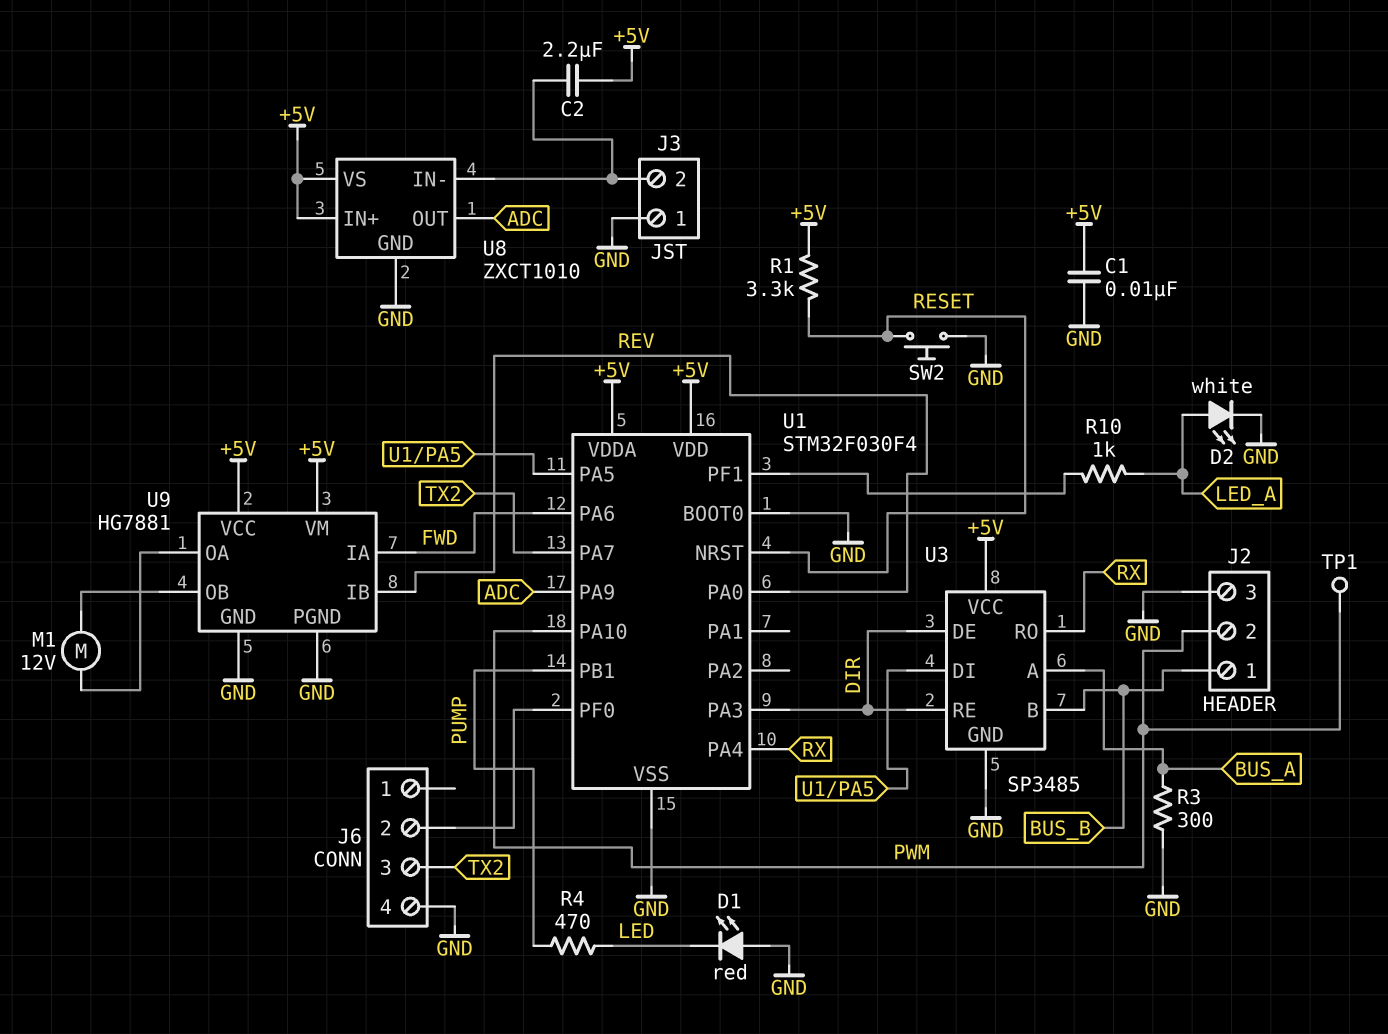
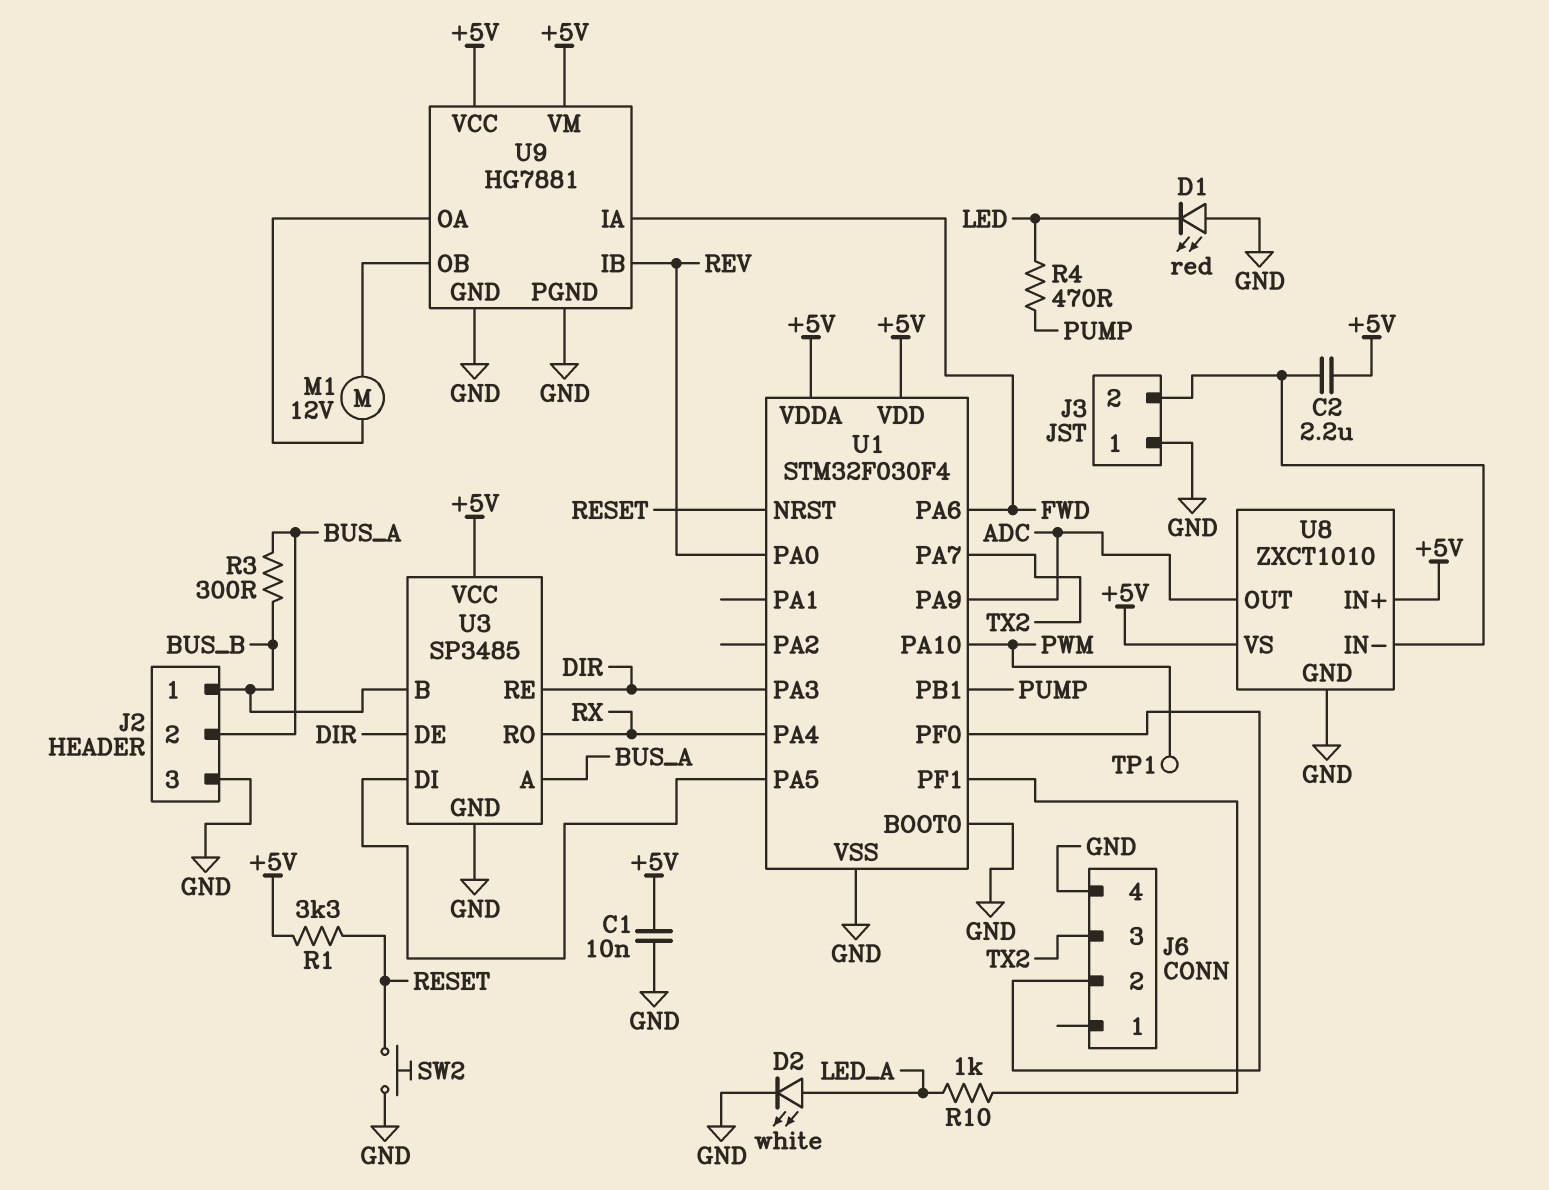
J2 pin 2: PWM -> BUS_A
R3: 300 (BUS_A, GND) -> 300 (BUS_A, BUS_B)

